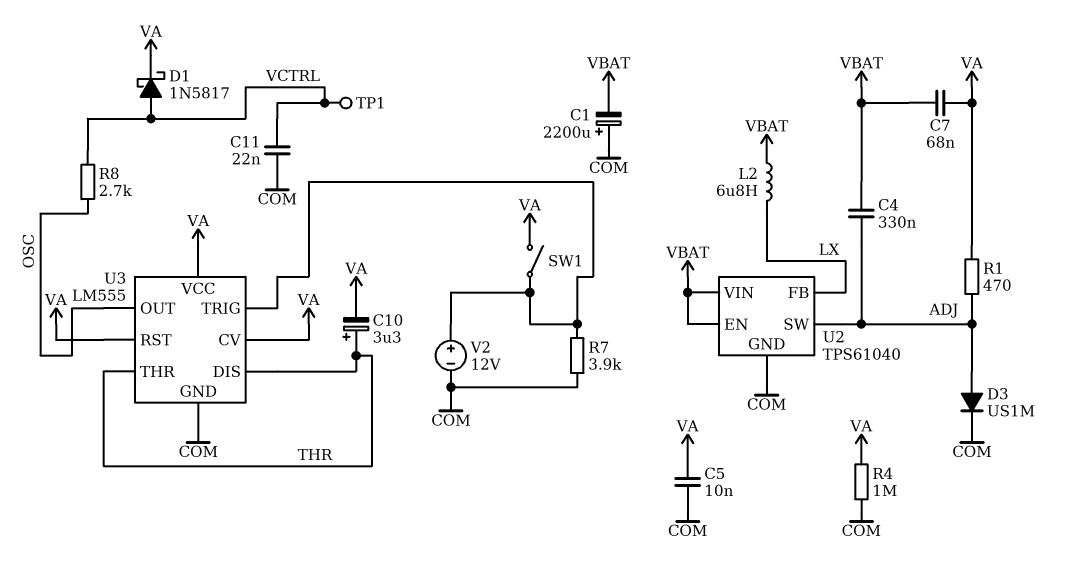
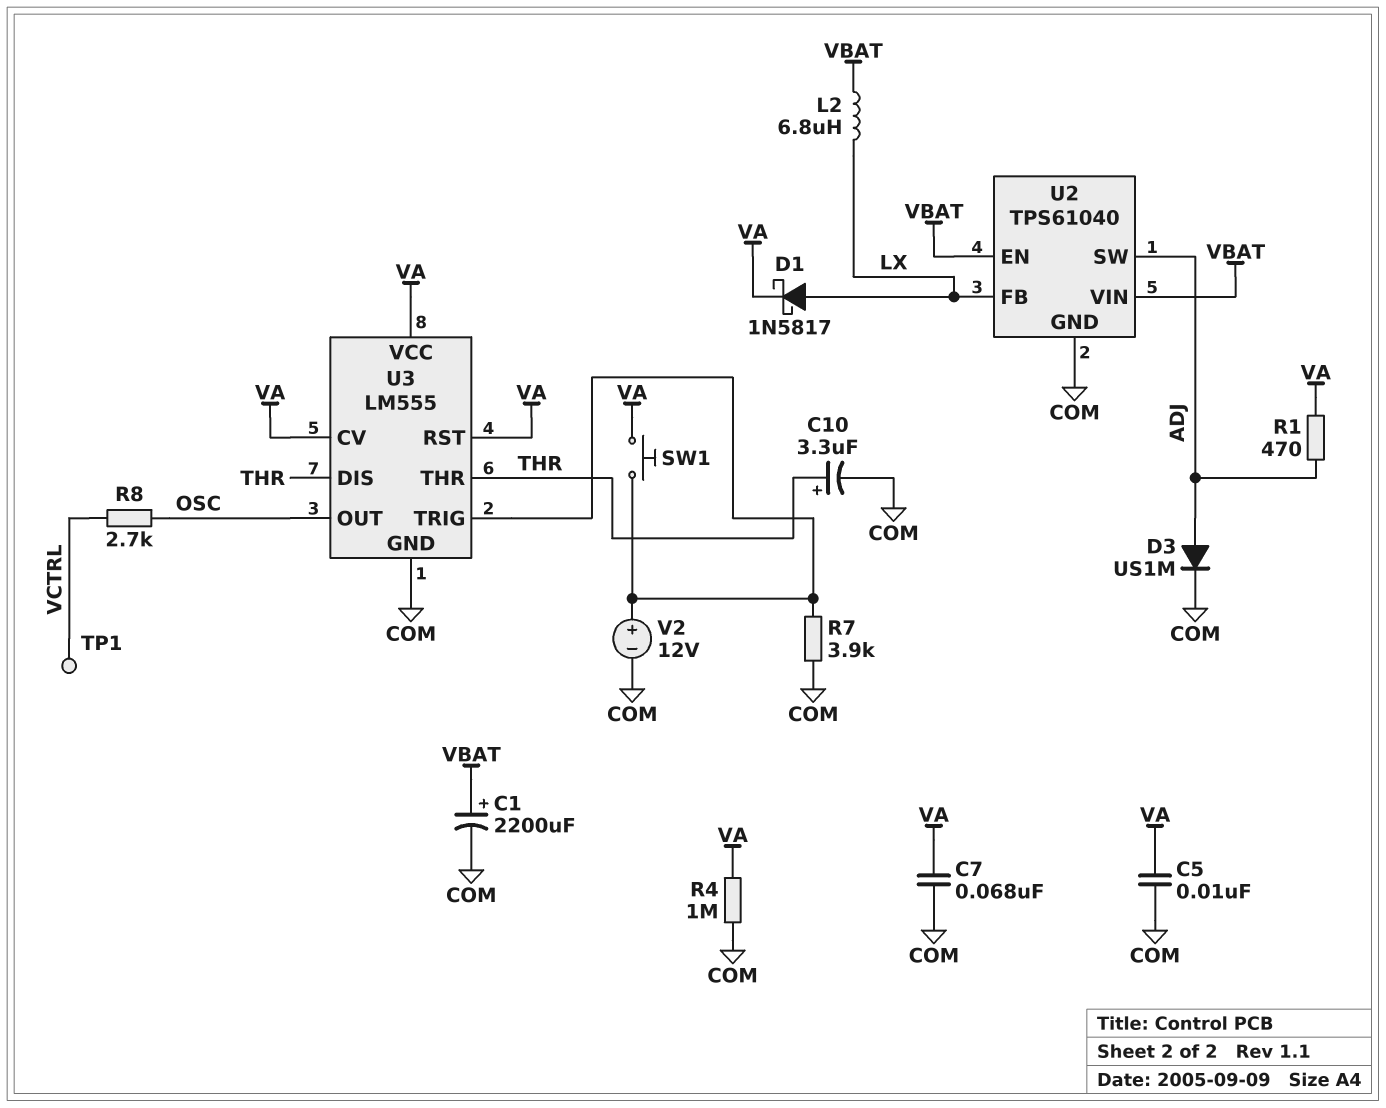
C1: 2200uF (plus COM, minus VBAT) -> 2200uF (plus VBAT, minus COM)
C4: 330nF (ADJ, VBAT) -> none
C7: 68nF (VA, VBAT) -> 68nF (COM, VA)
C10: 3.3uF (plus THR, minus VA) -> 3.3uF (plus THR, minus COM)
C11: 22nF (COM, VCTRL) -> none
D1: schottky 1N5817 (A VCTRL, K VA) -> schottky 1N5817 (A LX, K VA)
SW1: switch (U3/TRIG, VA) -> button (U3/TRIG, VA)

